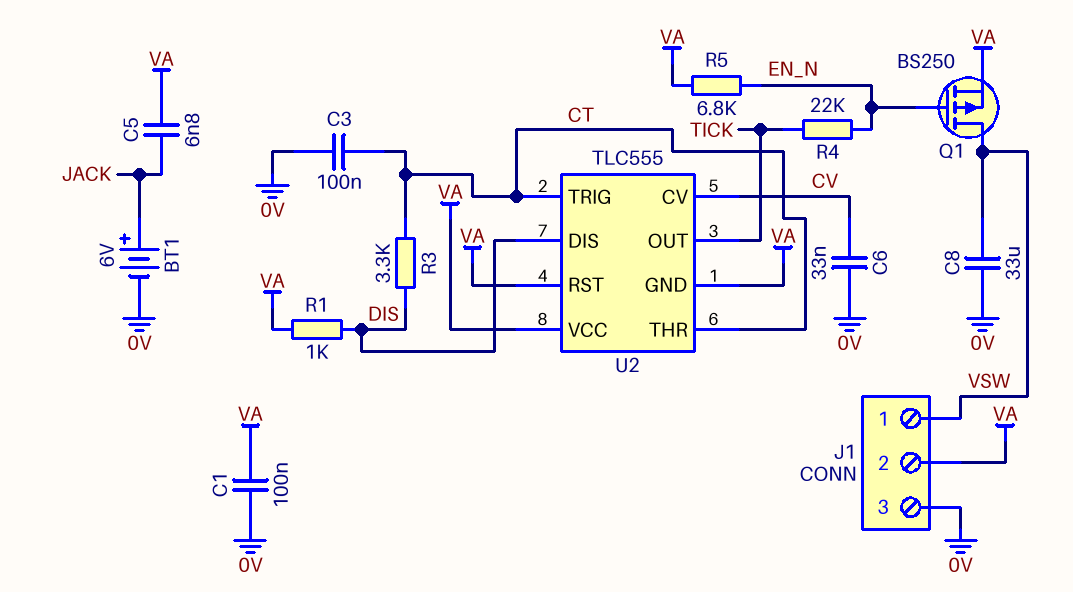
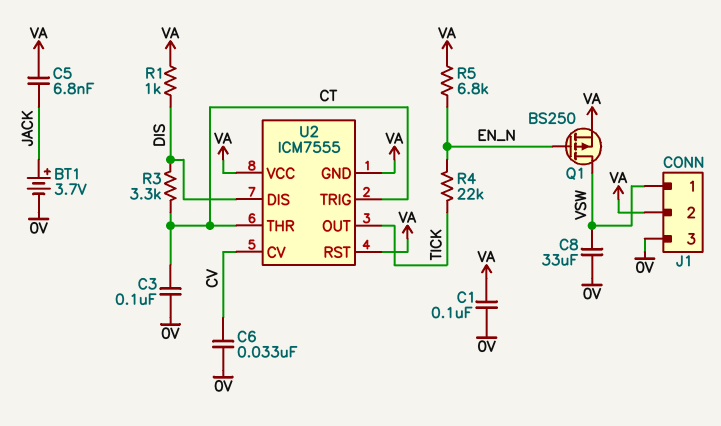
BT1: 6V (plus JACK, minus 0V) -> 3.7V (plus JACK, minus 0V)
U2: TLC555 -> ICM7555

